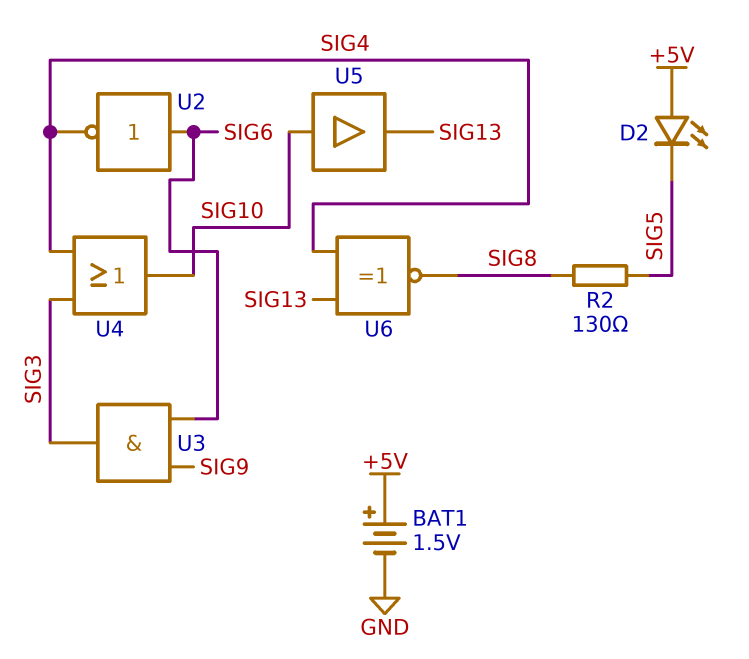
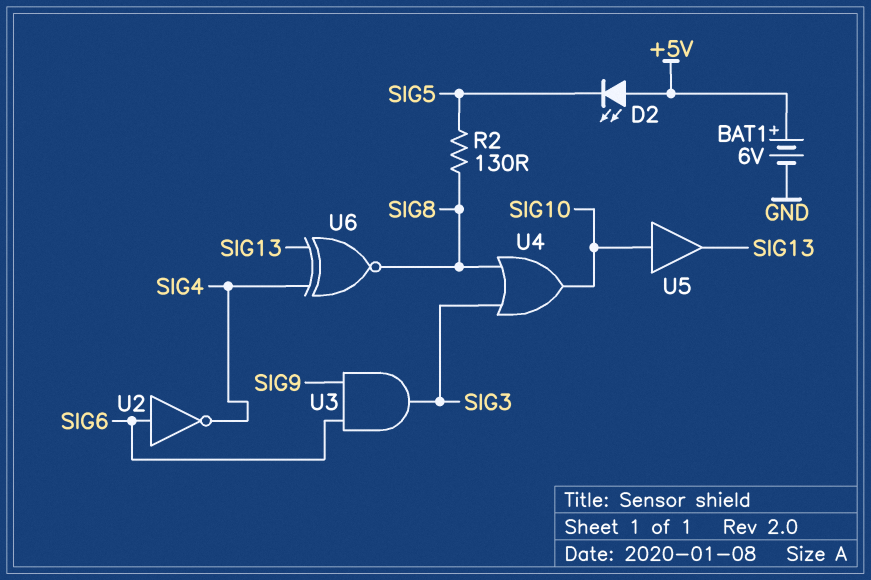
BAT1: 1.5V (plus +5V, minus GND) -> 6V (plus +5V, minus GND)
U4: OR (in SIG3, in SIG4, out SIG10) -> OR (in SIG3, in SIG8, out SIG10)

